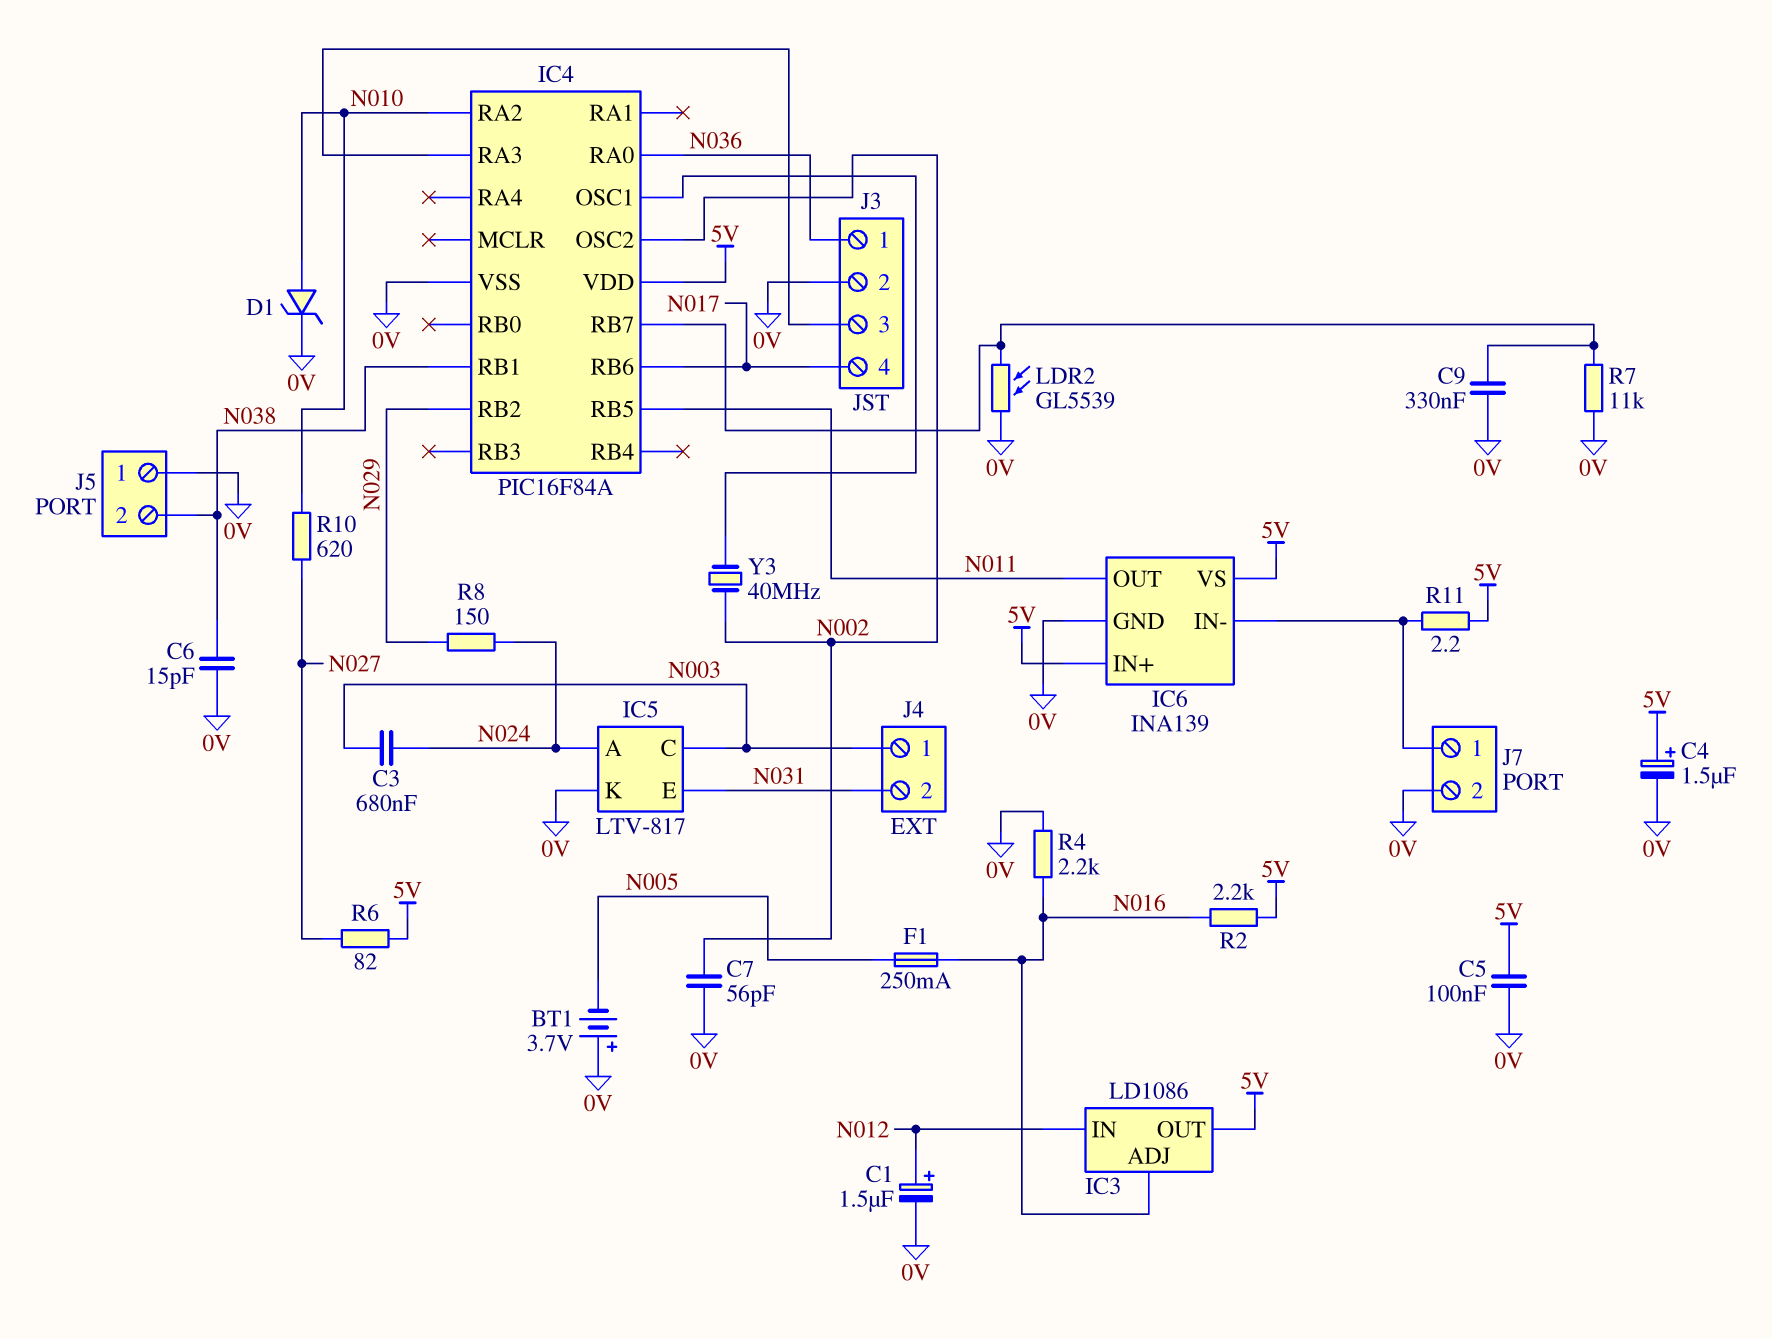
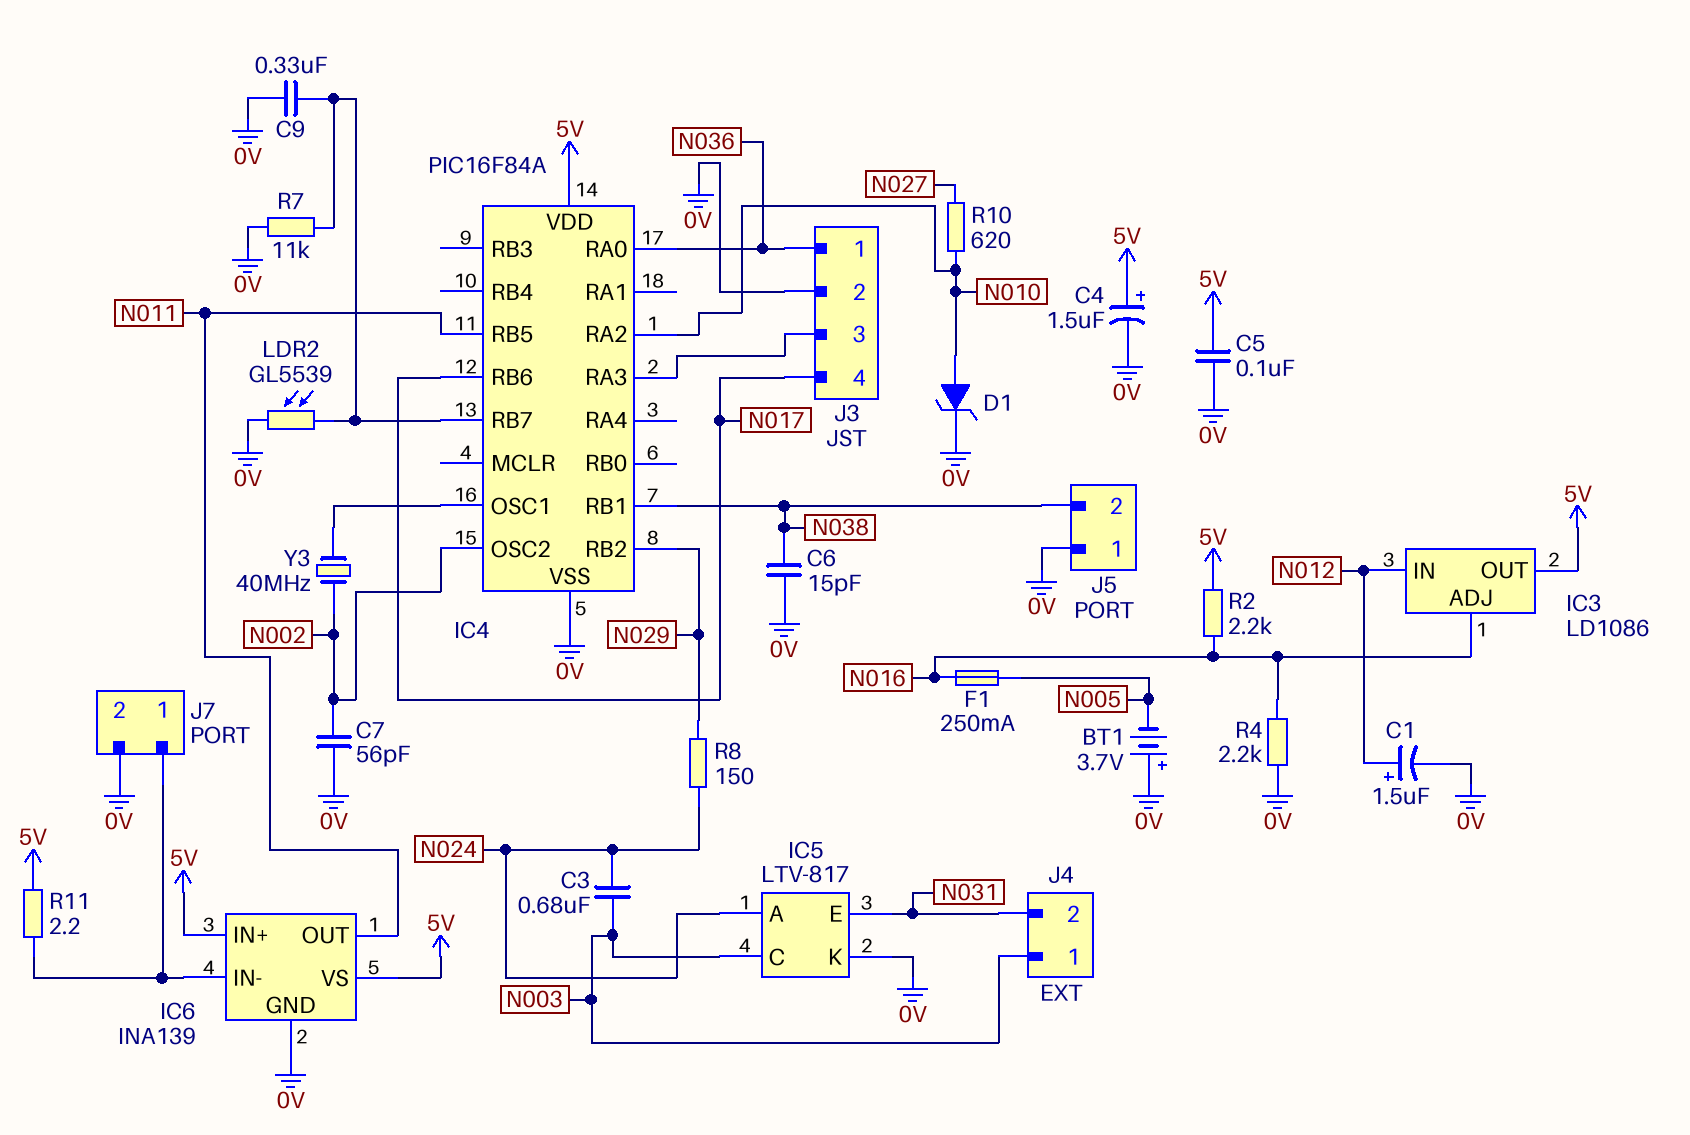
R6: 82 (5V, N027) -> none

